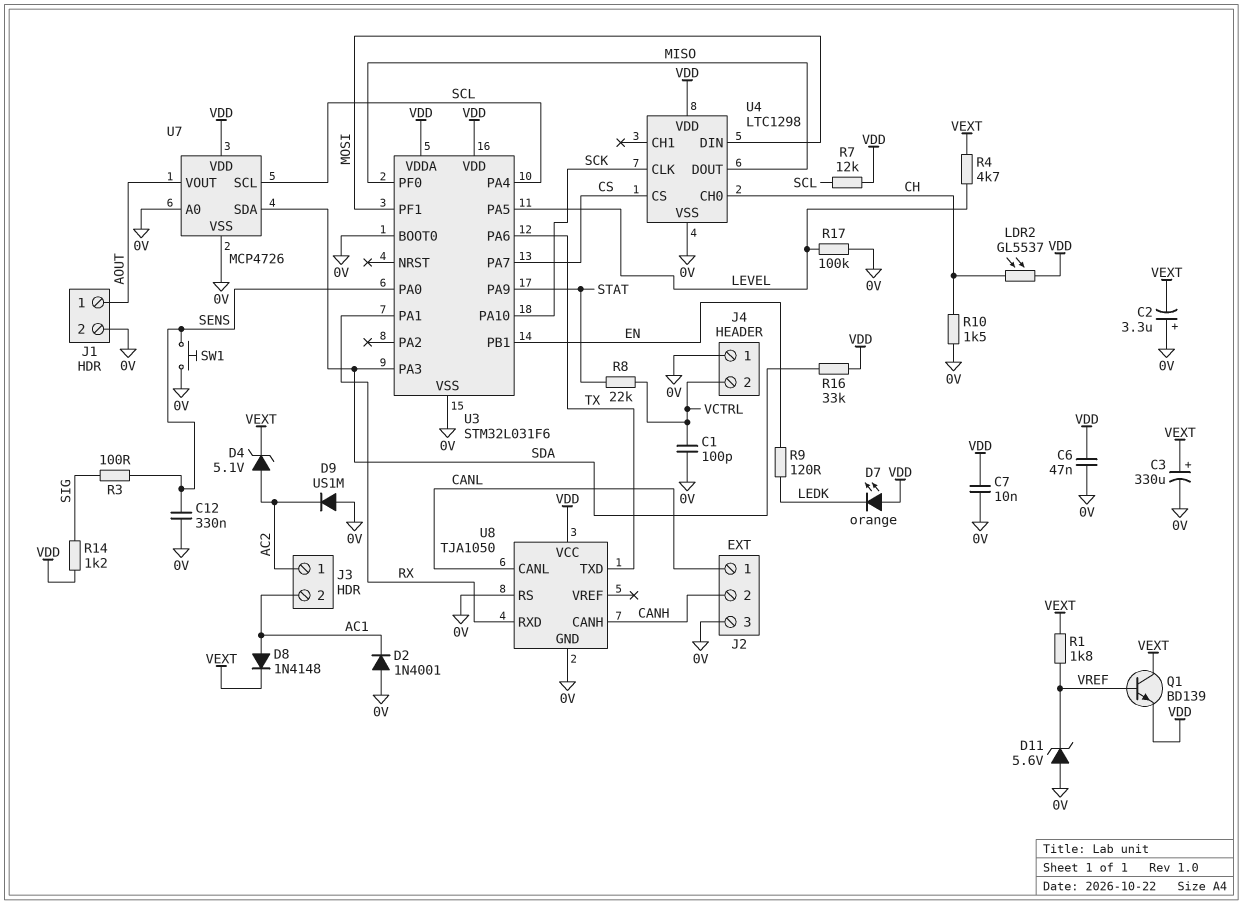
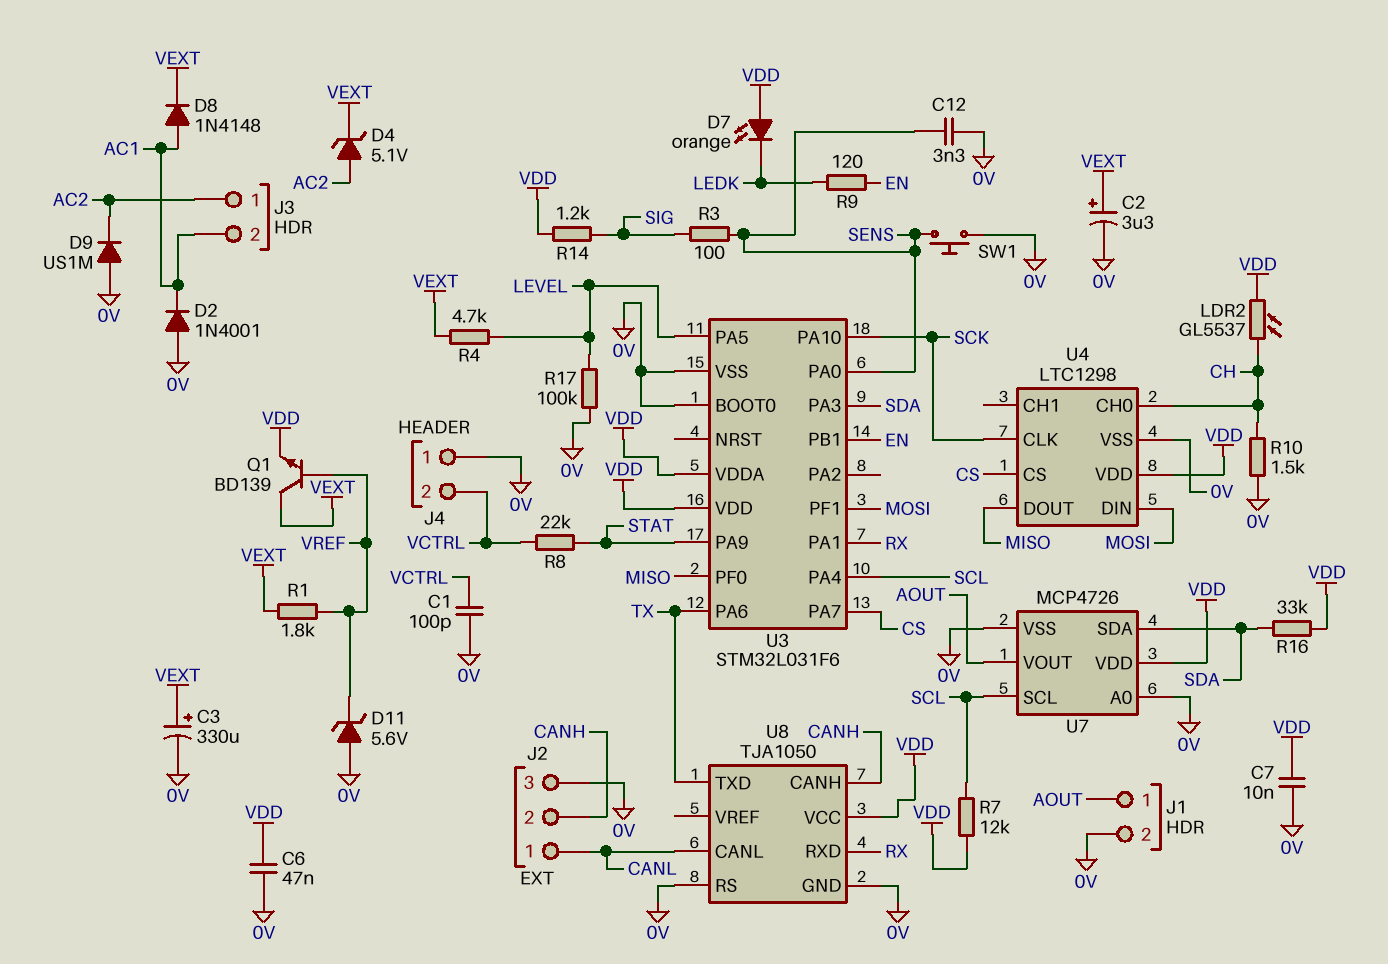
C2: 3.3uF (plus 0V, minus VEXT) -> 3.3uF (plus VEXT, minus 0V)
C12: 330nF (0V, SENS) -> 3.3nF (0V, SENS)

